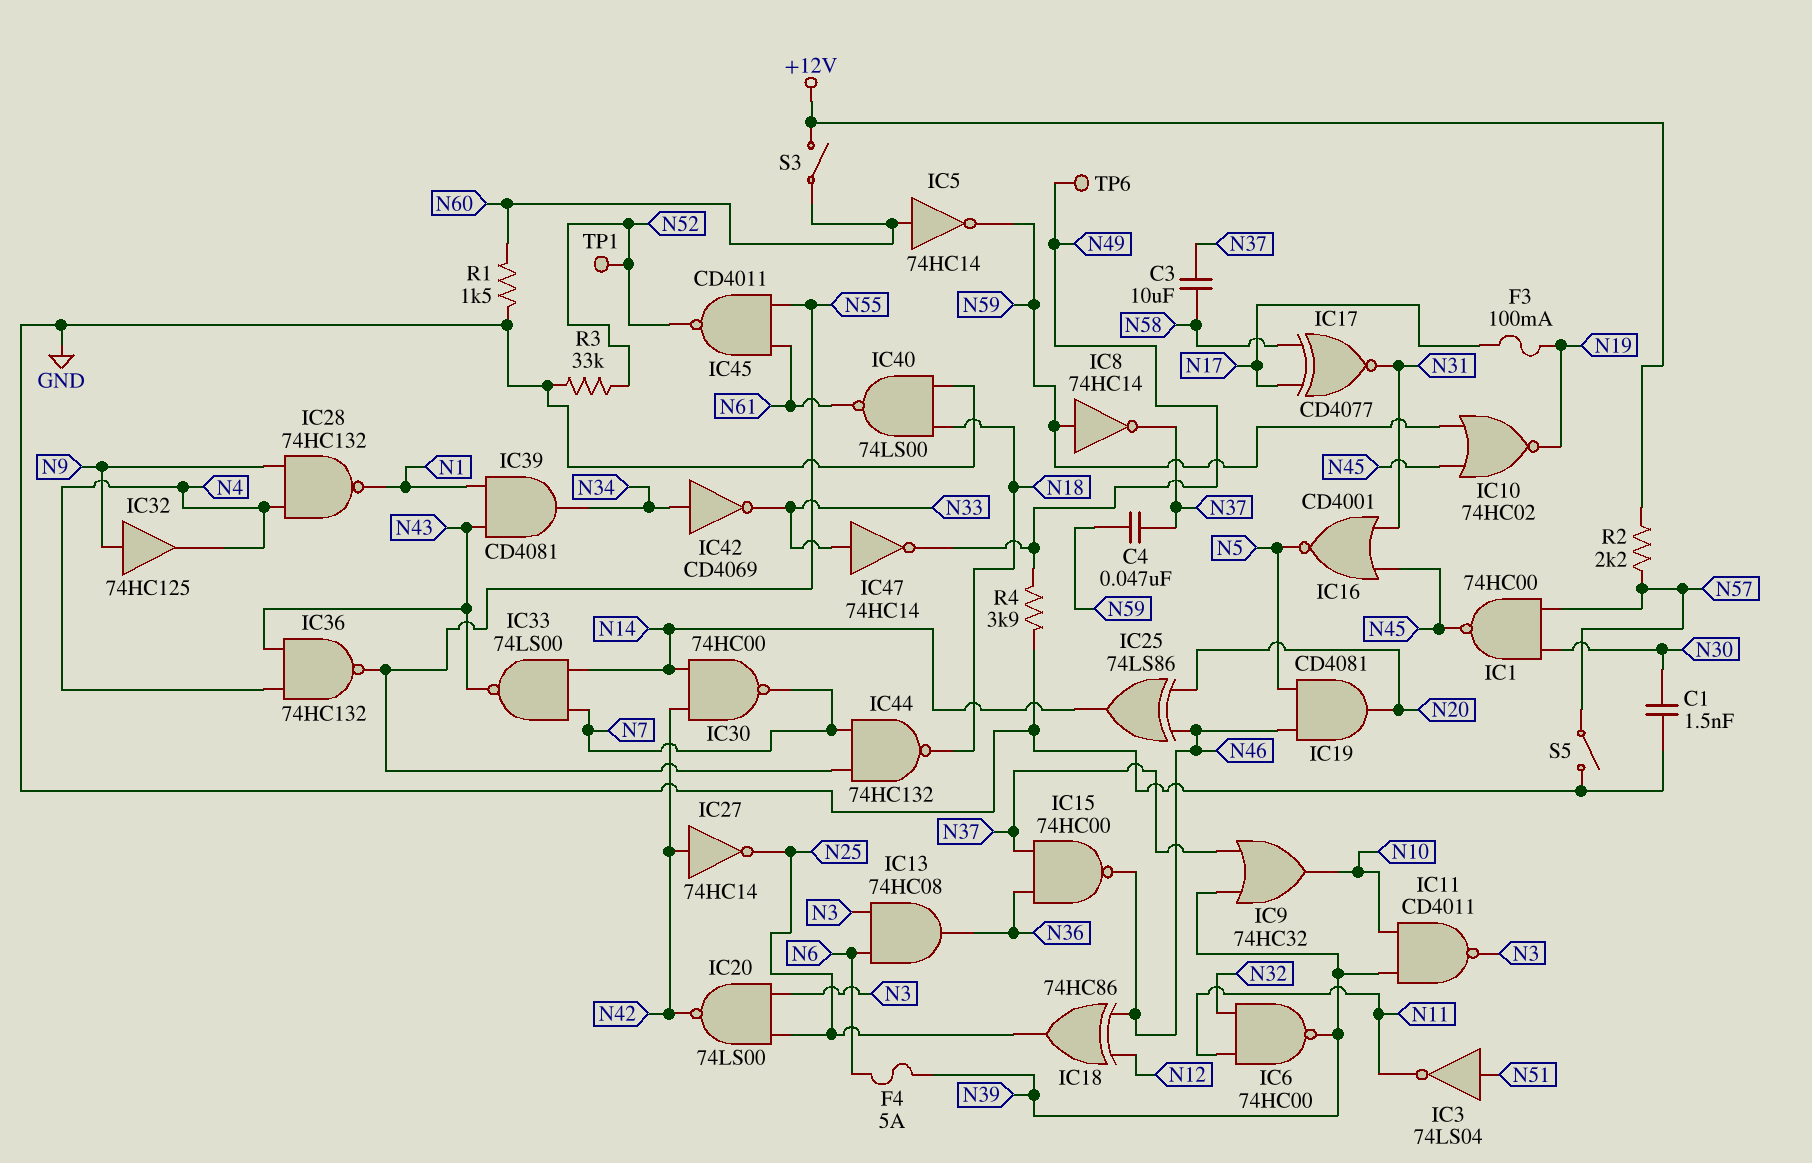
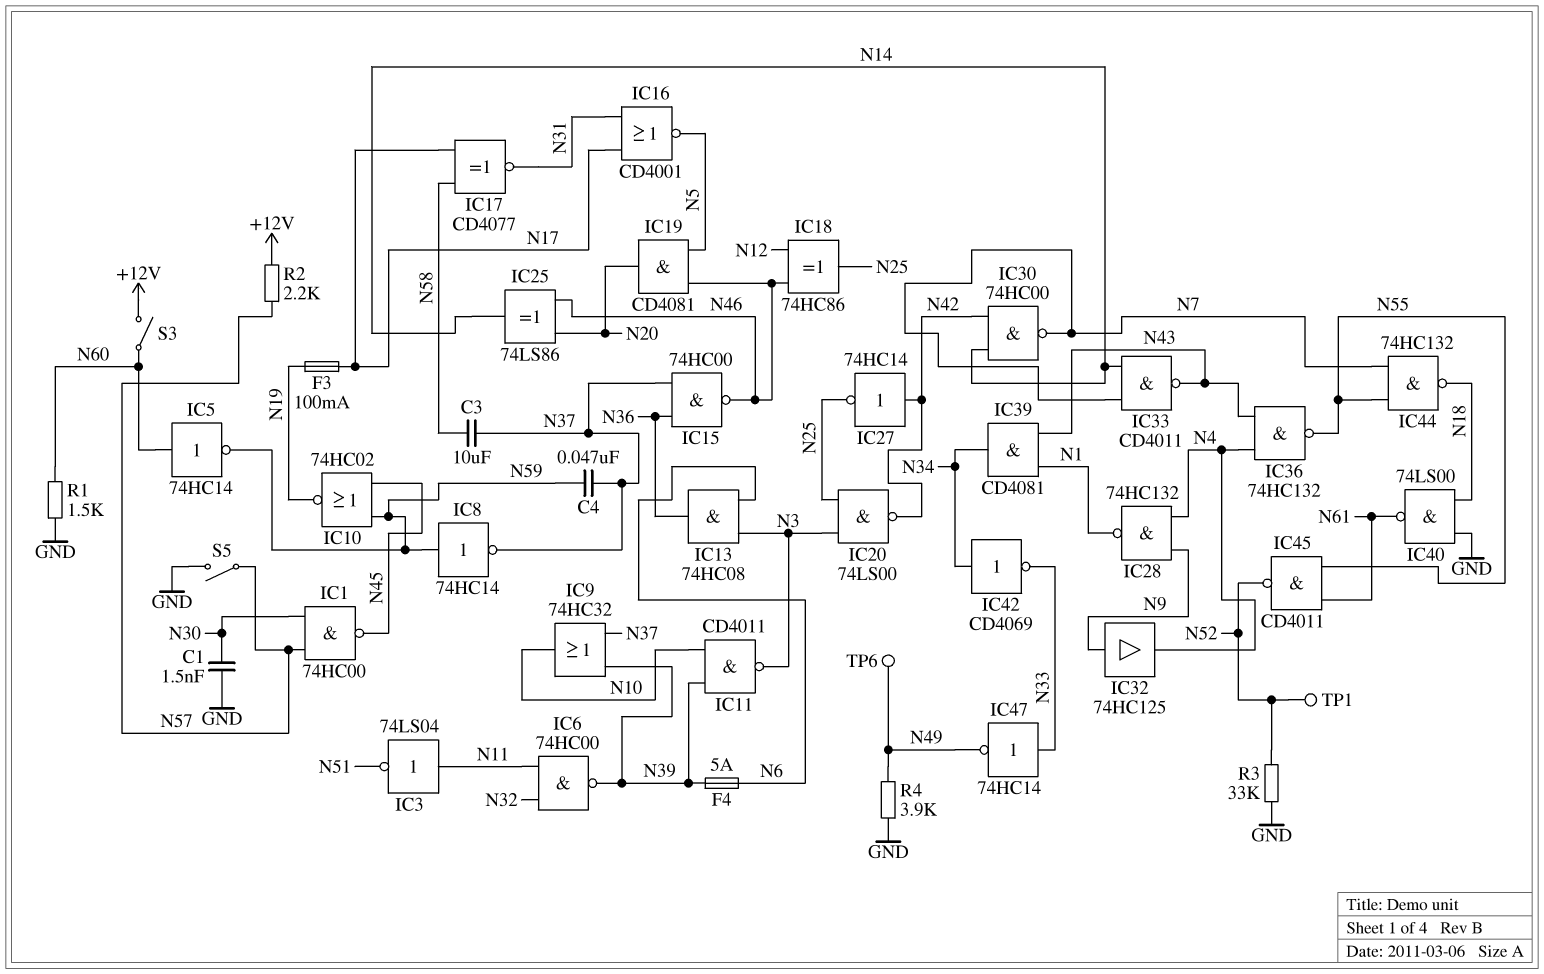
IC3: NOT 74LS04 (in N51, out N11) -> NOT 74LS04 (in N11, out N51)
IC16: NOR CD4001 (in N31, in N45, out N5) -> NOR CD4001 (in N17, in N31, out N5)
IC33: NAND 74LS00 (in N7, in N14, out N43) -> NAND CD4011 (in N7, in N14, out N43)

